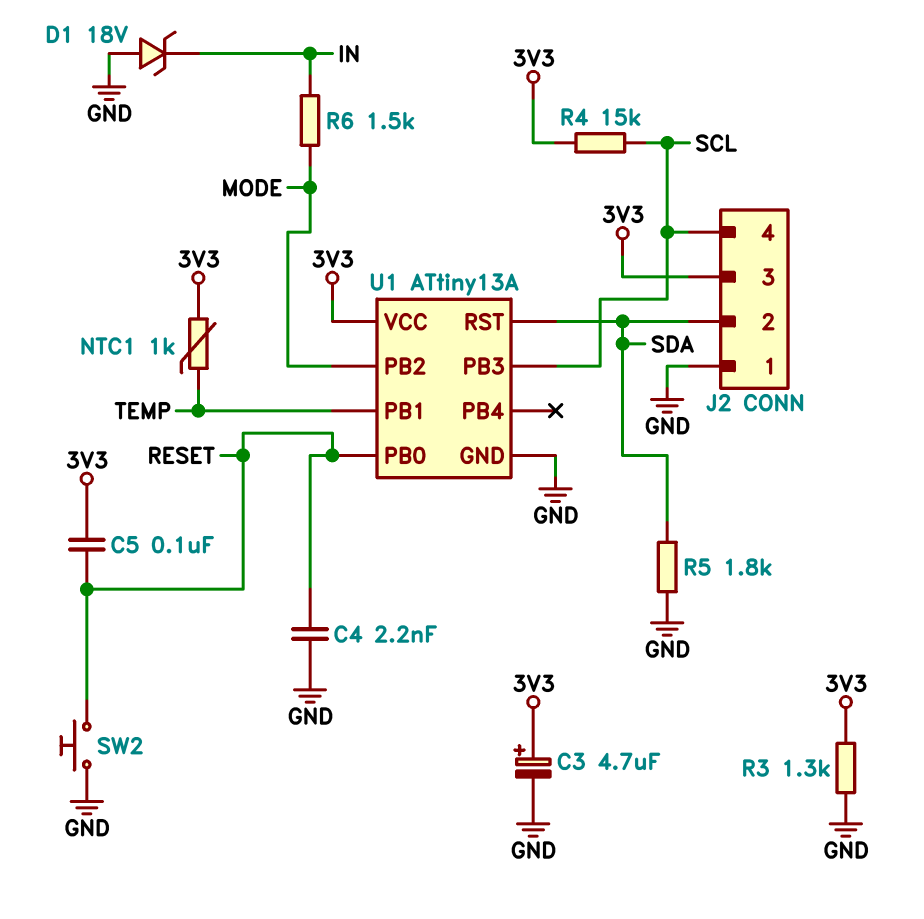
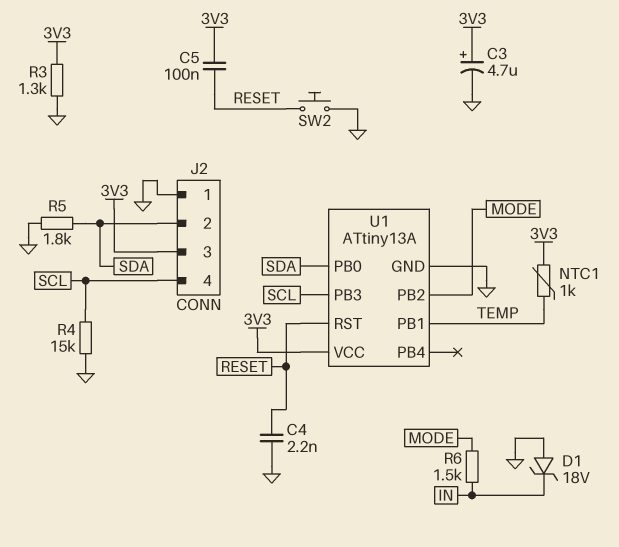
R4: 15k (3V3, SCL) -> 15k (GND, SCL)
U1 pin PB0: RESET -> SDA
U1 pin RST: SDA -> RESET

